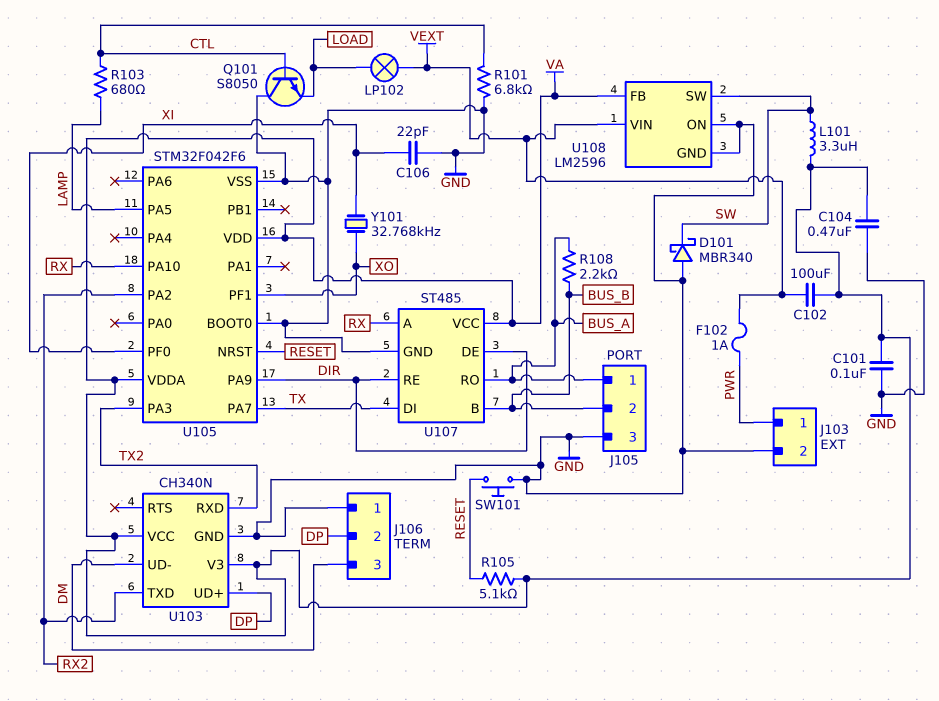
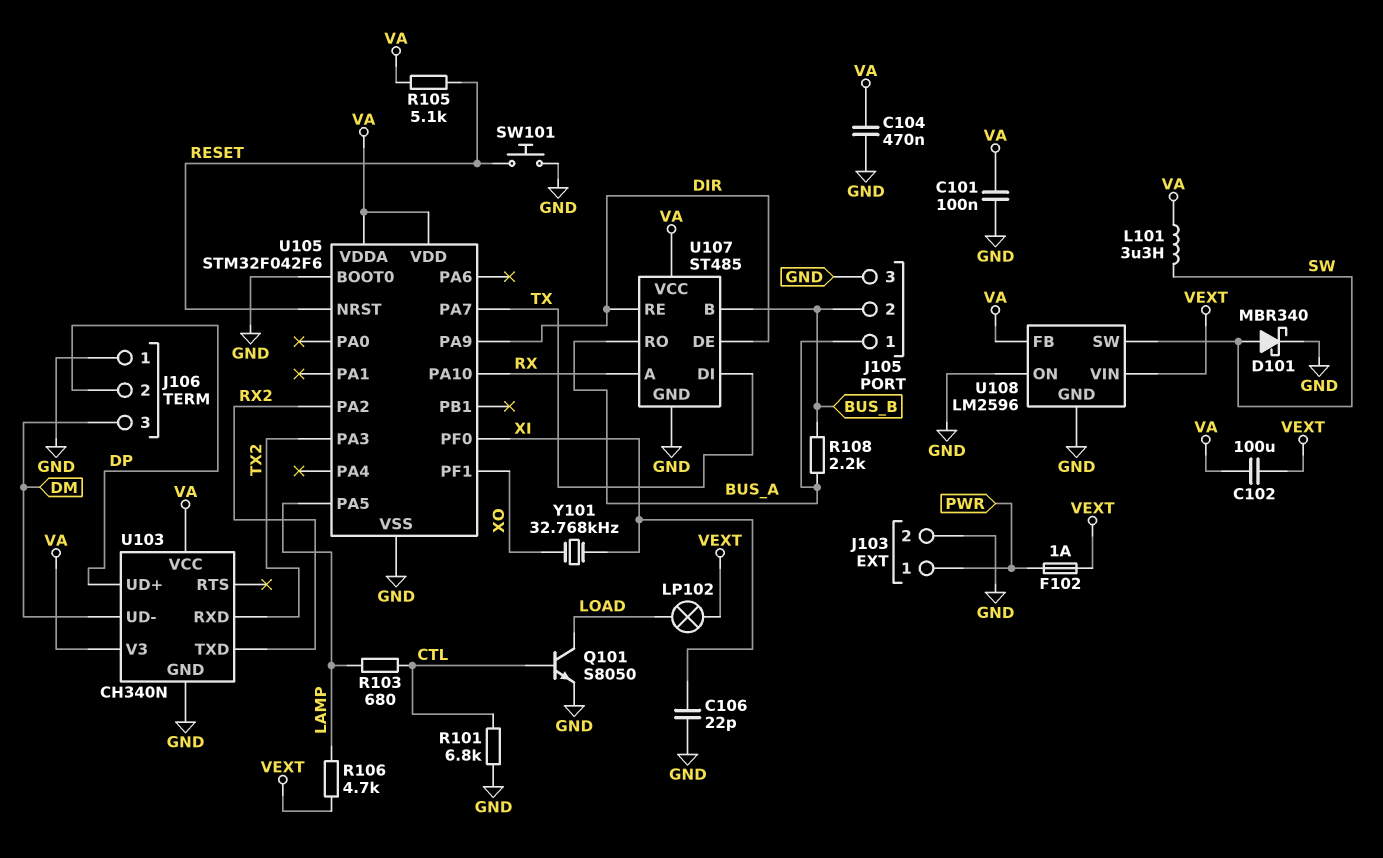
D101: schottky MBR340 (A GND, K SW) -> schottky MBR340 (A SW, K GND)
Q101: NPN S8050 (B CTL, C GND, E LOAD) -> NPN S8050 (B CTL, C LOAD, E GND)
R106: none -> 4.7k (LAMP, VEXT)

